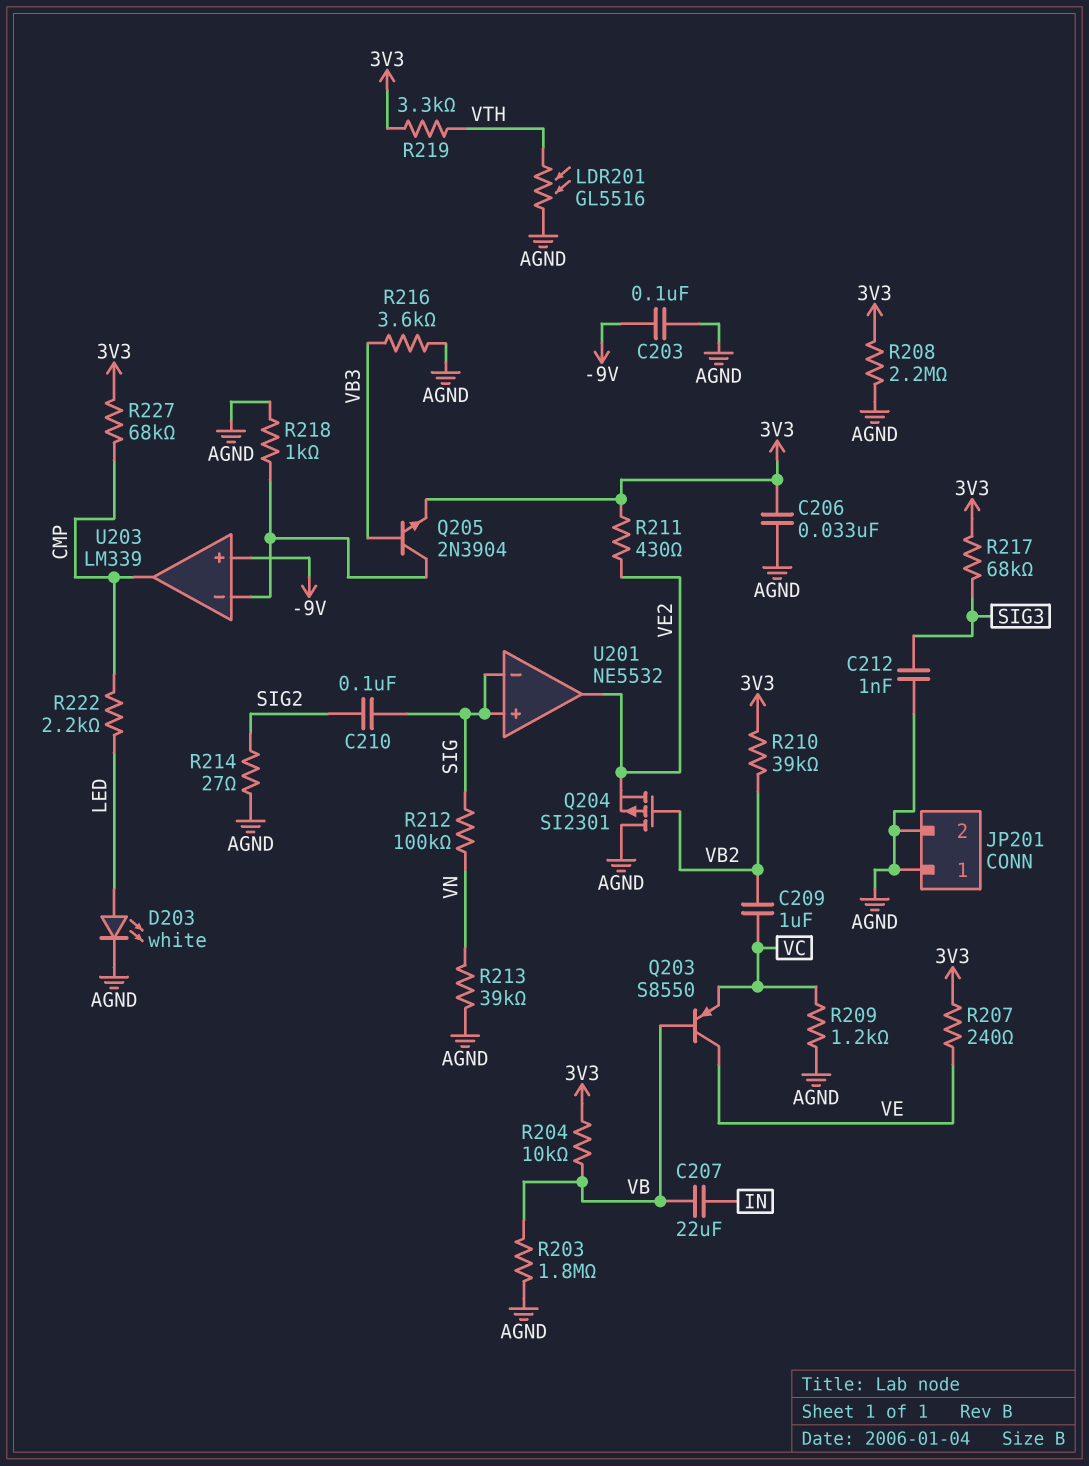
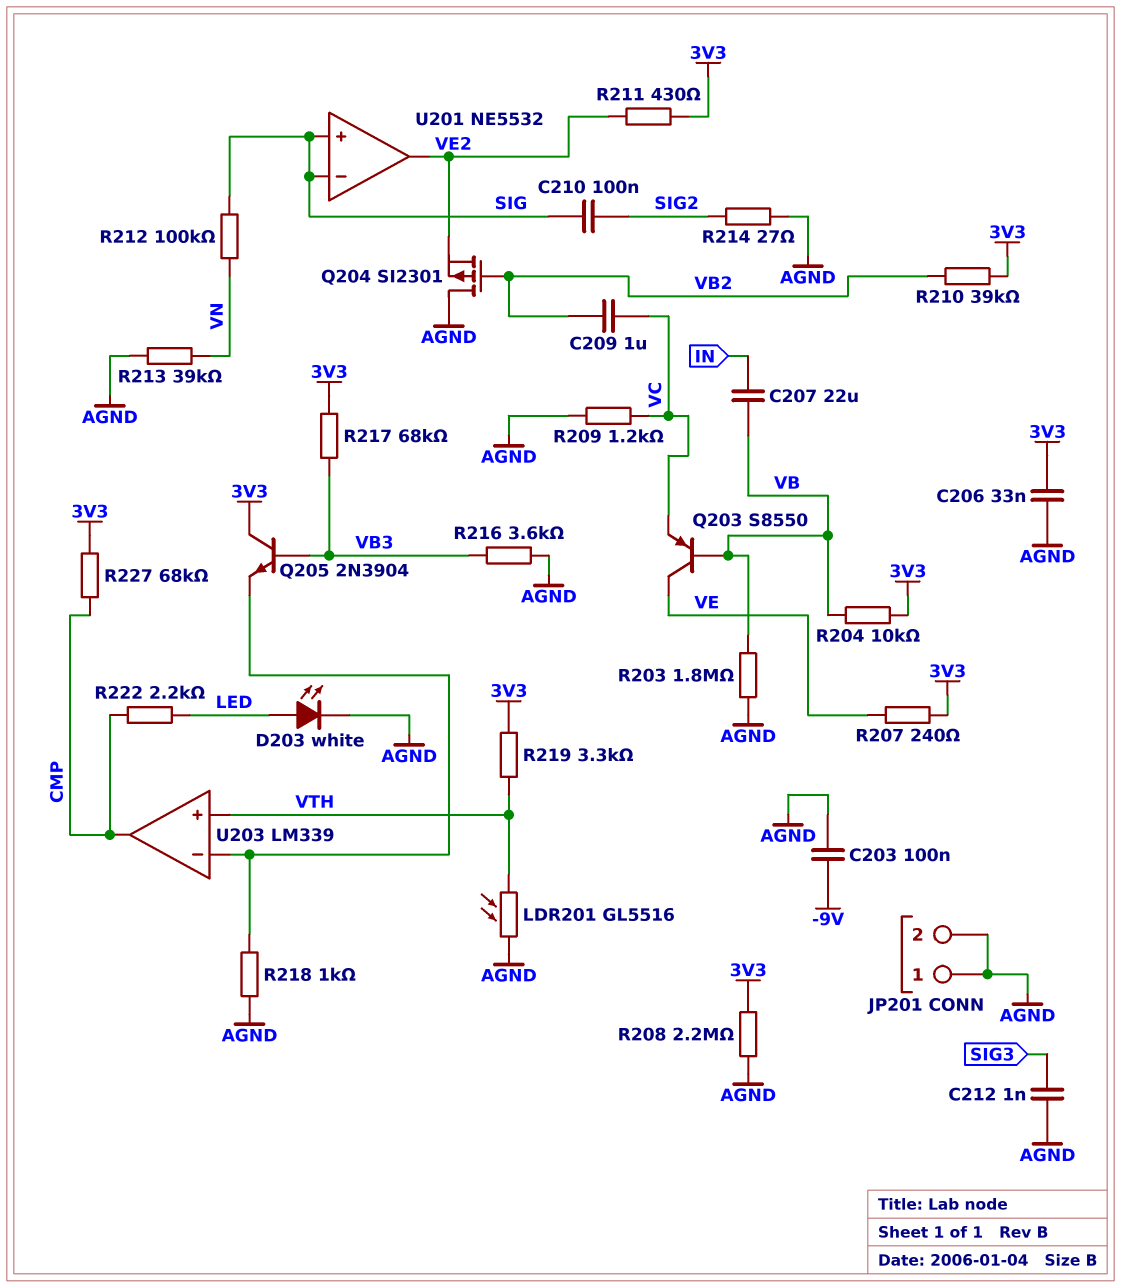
Q205: NPN 2N3904 (B VB3, C U203/in-, E 3V3) -> NPN 2N3904 (B VB3, C 3V3, E U203/in-)
R217: 68k (3V3, SIG3) -> 68k (3V3, VB3)
U203 pin in+: -9V -> VTH

